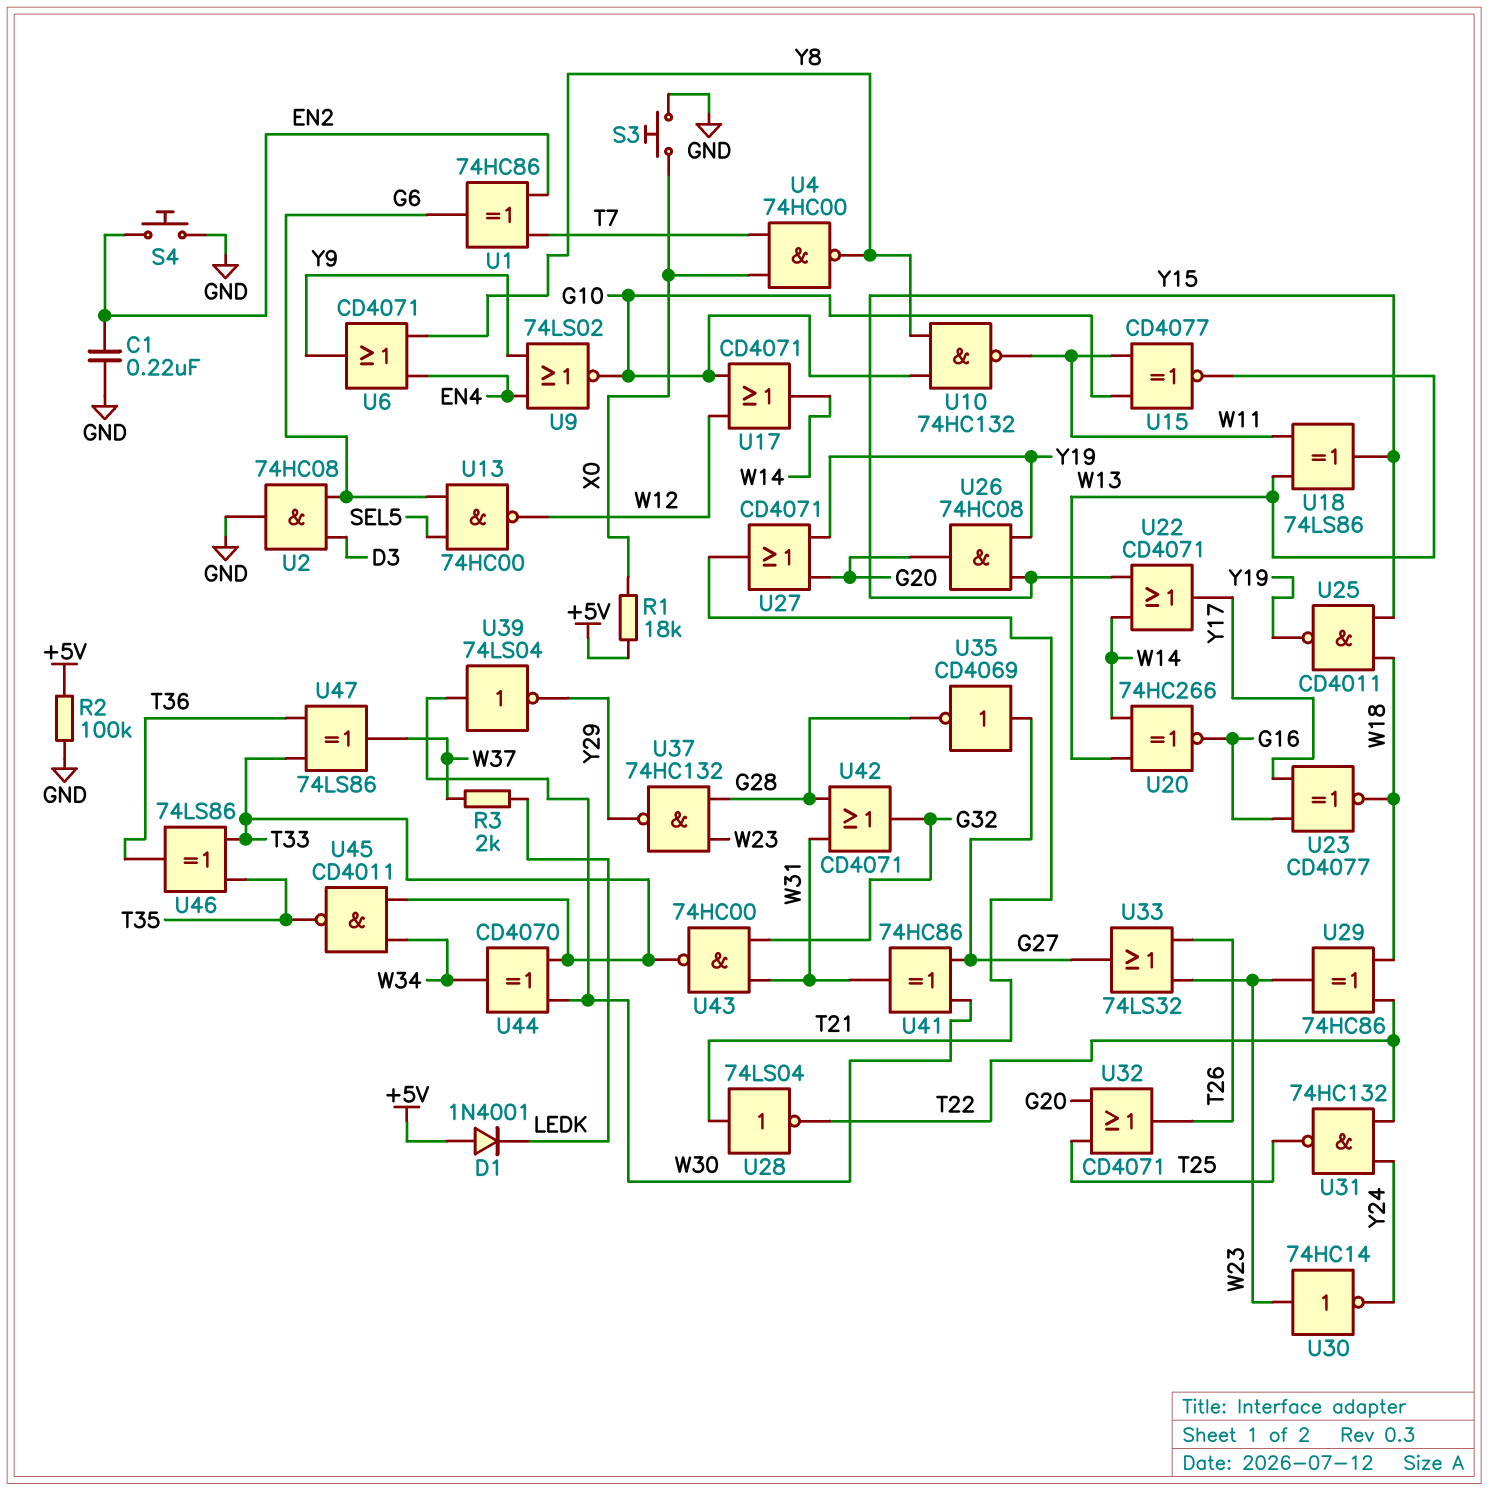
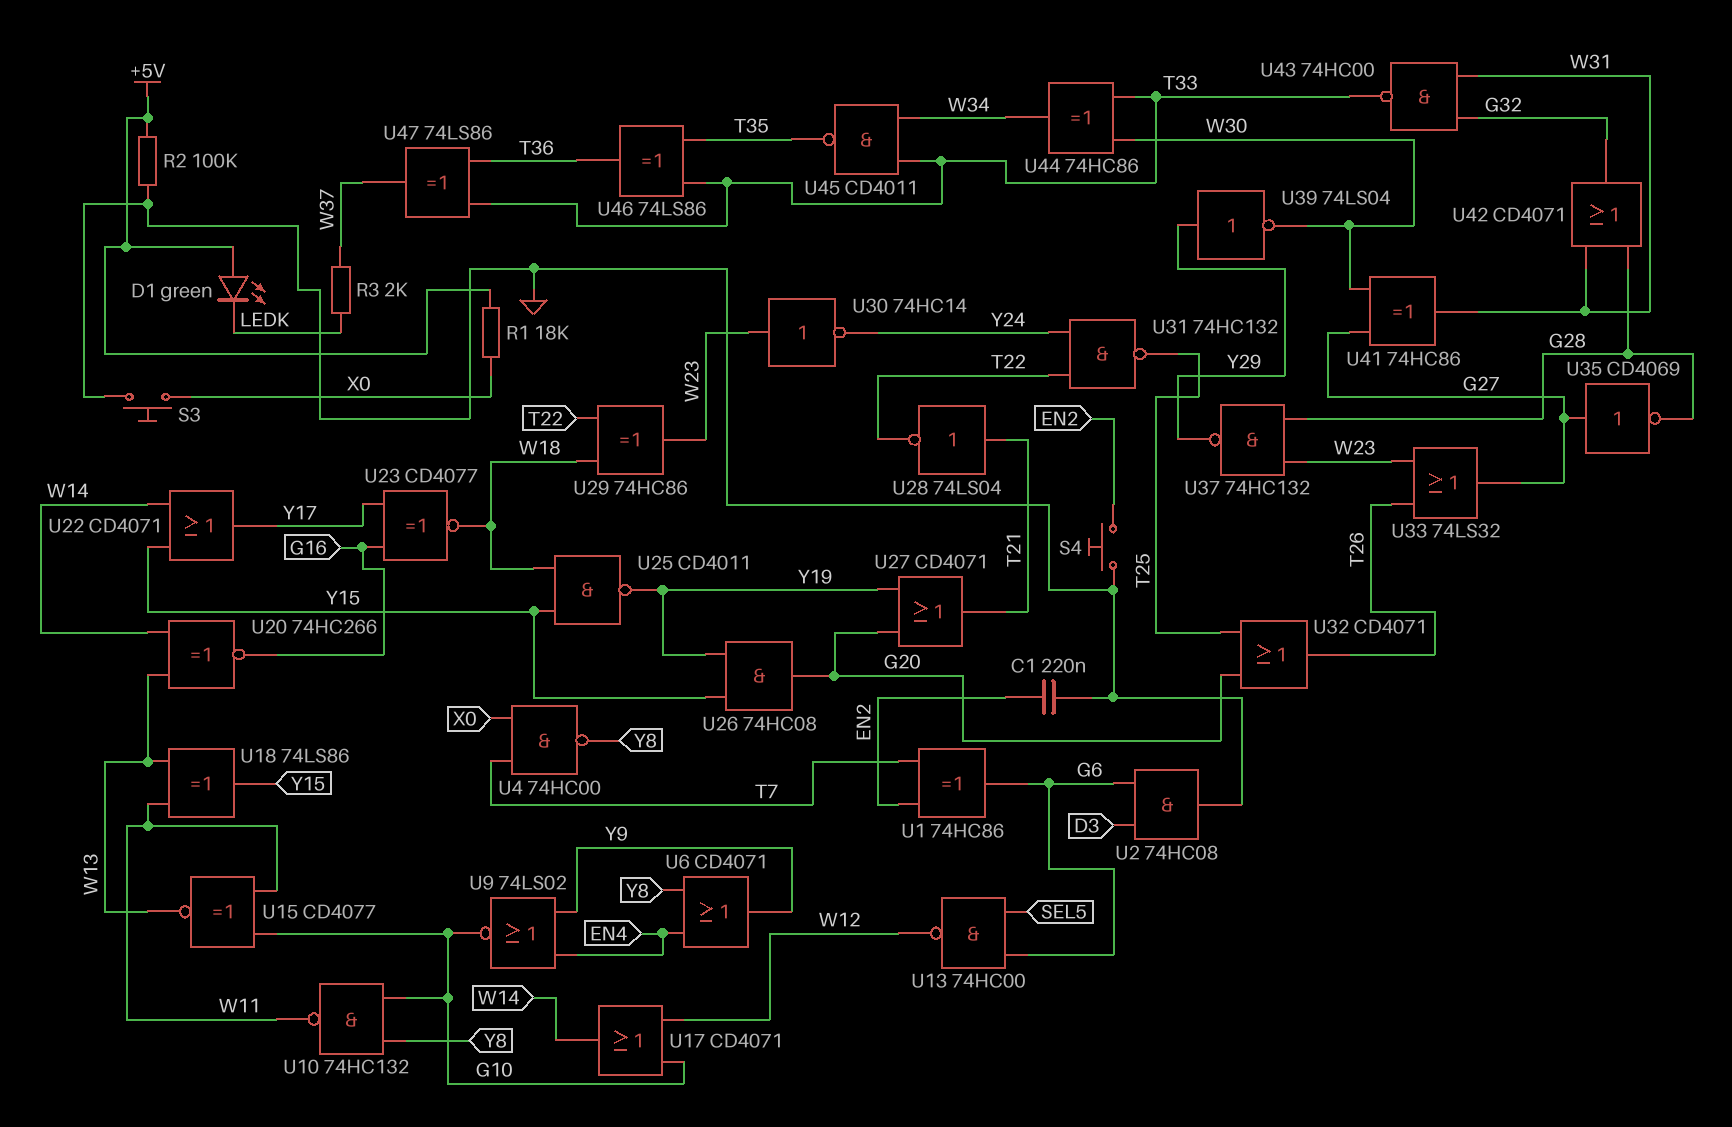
D1: diode 1N4001 (A +5V, K LEDK) -> LED green (A +5V, K LEDK)
U39: NOT 74LS04 (in W30, out Y29) -> NOT 74LS04 (in Y29, out W30)
U44: XOR CD4070 (in T33, in W30, out W34) -> XOR 74HC86 (in T33, in W30, out W34)

